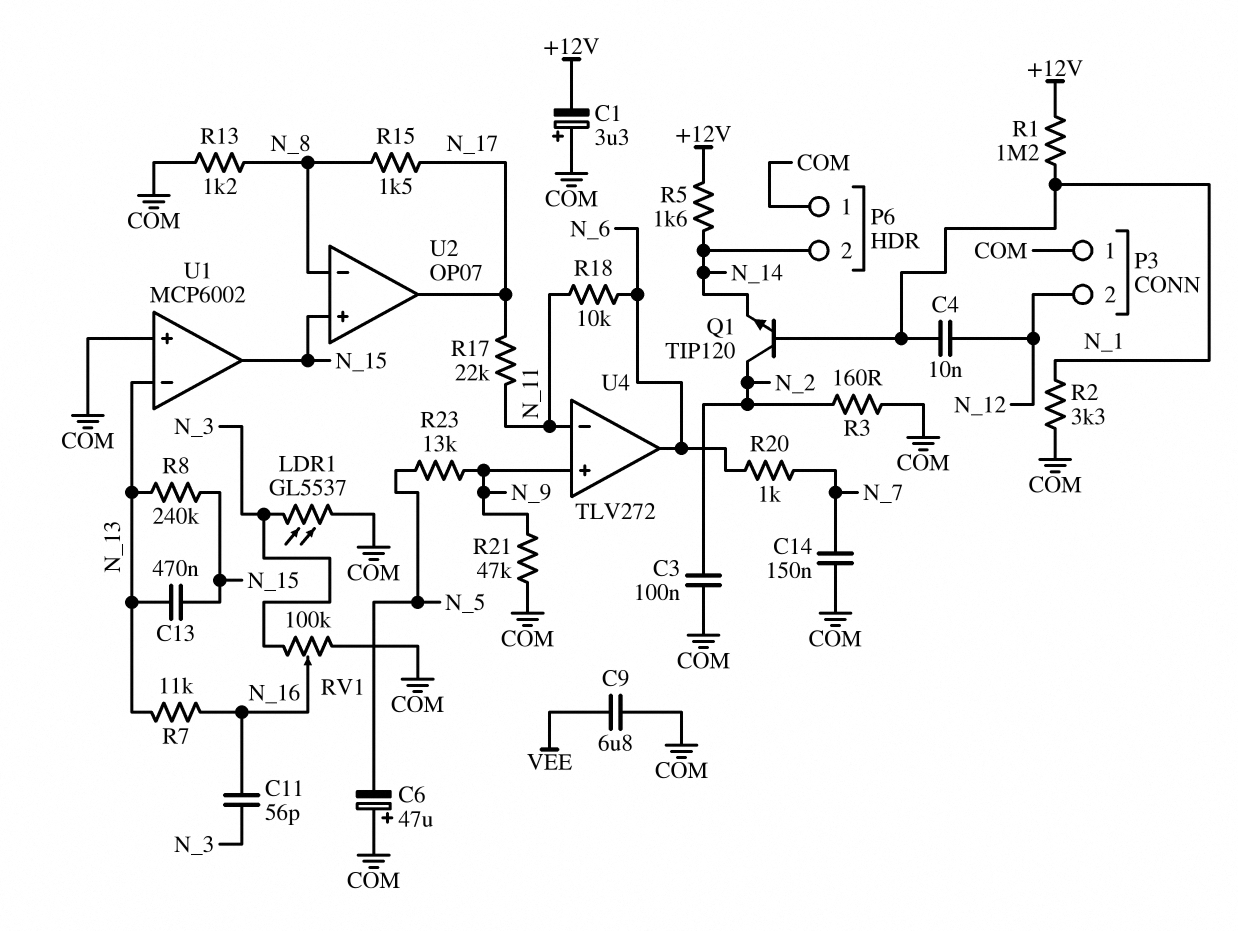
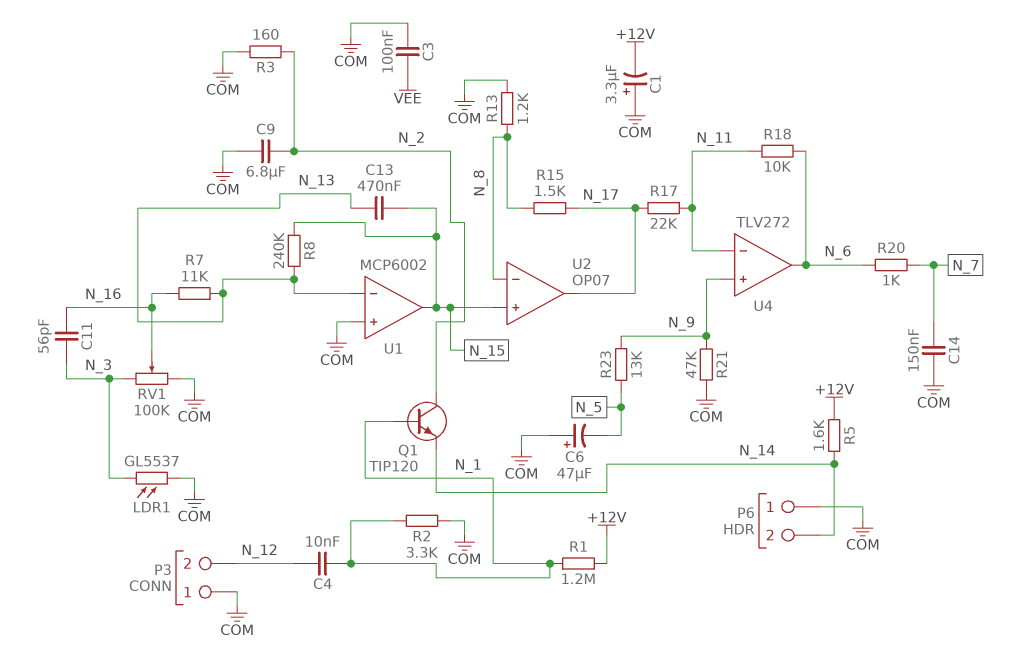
C3: 100nF (COM, N_2) -> 100nF (COM, VEE)
C9: 6.8uF (COM, VEE) -> 6.8uF (COM, N_2)

